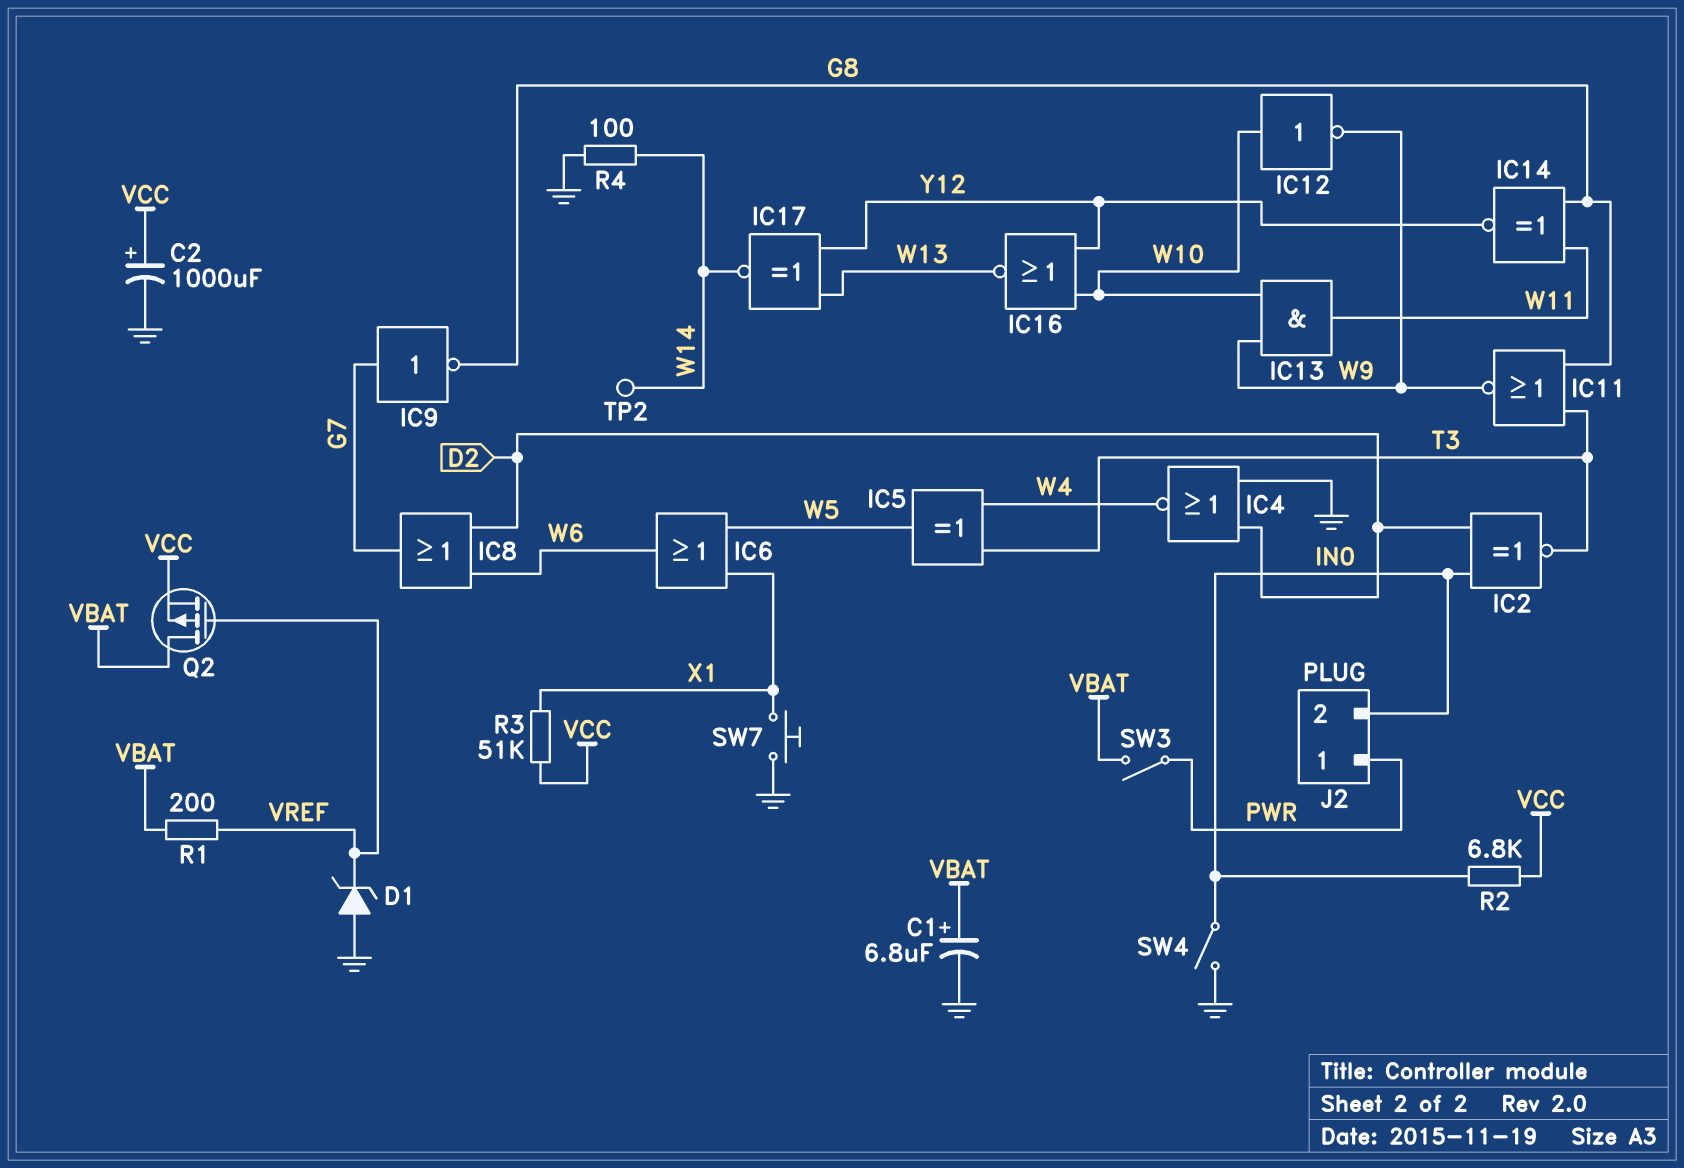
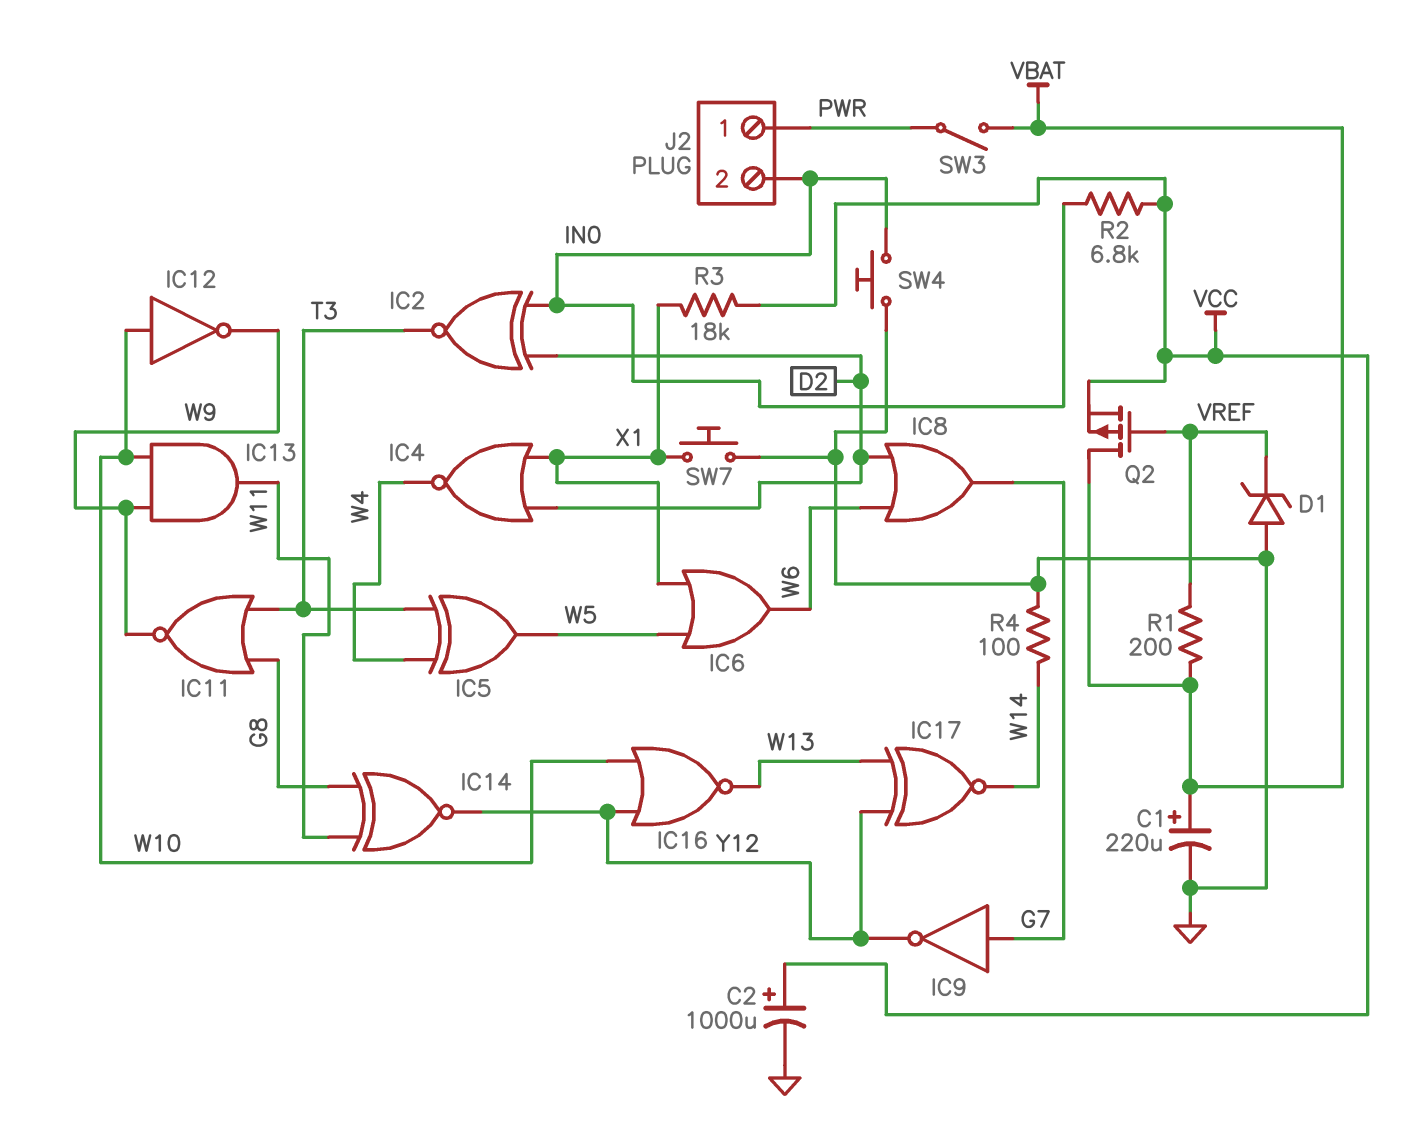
C1: 6.8uF (plus VBAT, minus GND) -> 220uF (plus VBAT, minus GND)
IC4: NOR (in D2, in GND, out W4) -> NOR (in D2, in X1, out W4)
IC9: NOT (in G7, out G8) -> NOT (in G7, out Y12)
R3: 51k (VCC, X1) -> 18k (VCC, X1)
SW4: switch (GND, IN0) -> button (GND, IN0)
TP2: test point (W14) -> none

